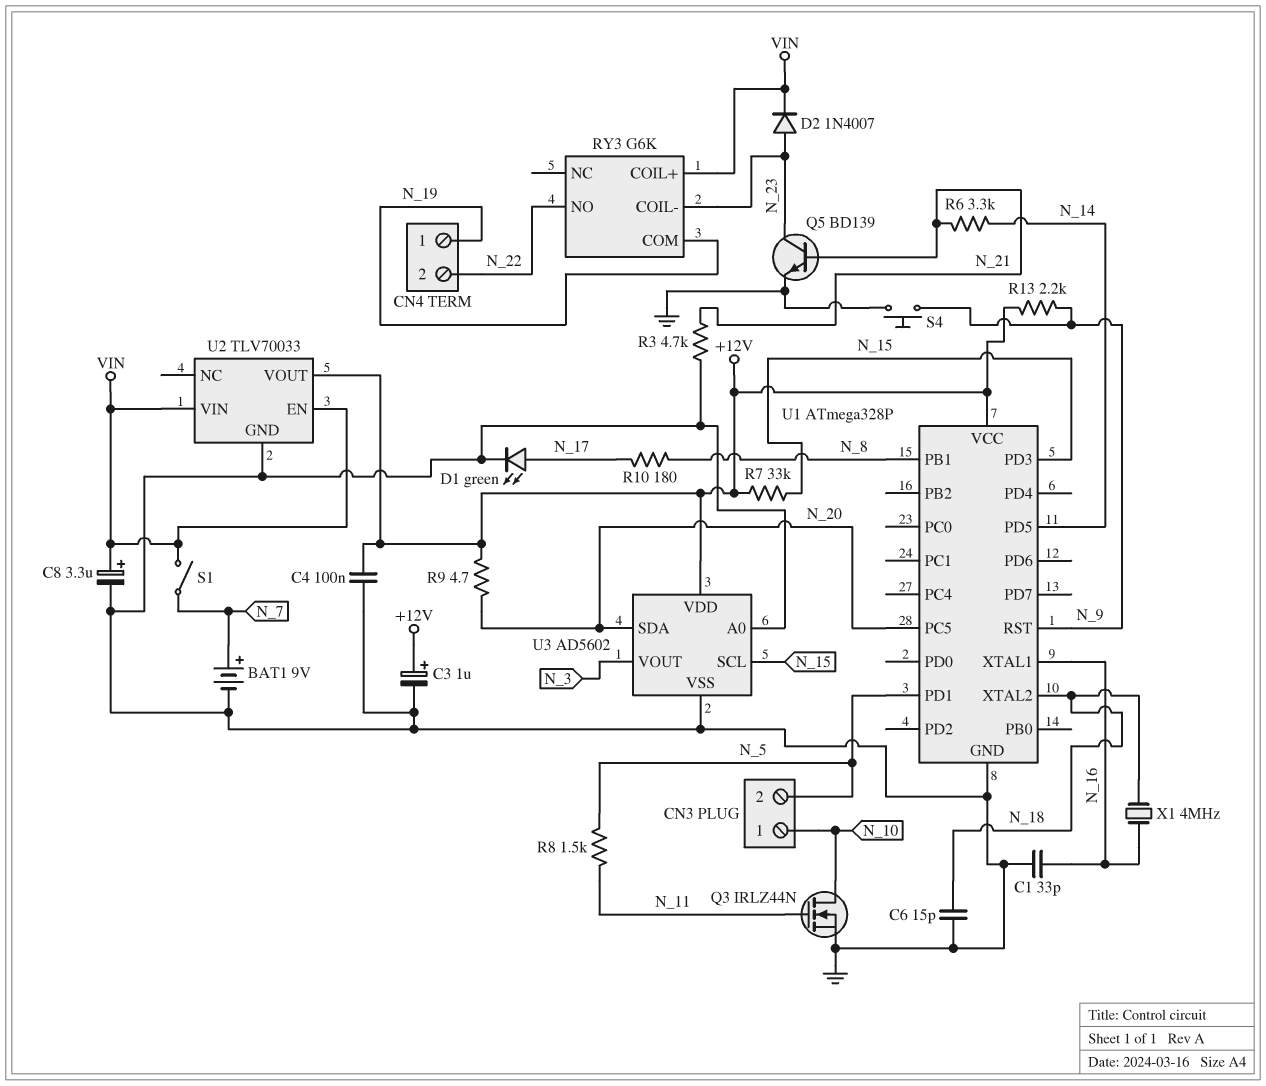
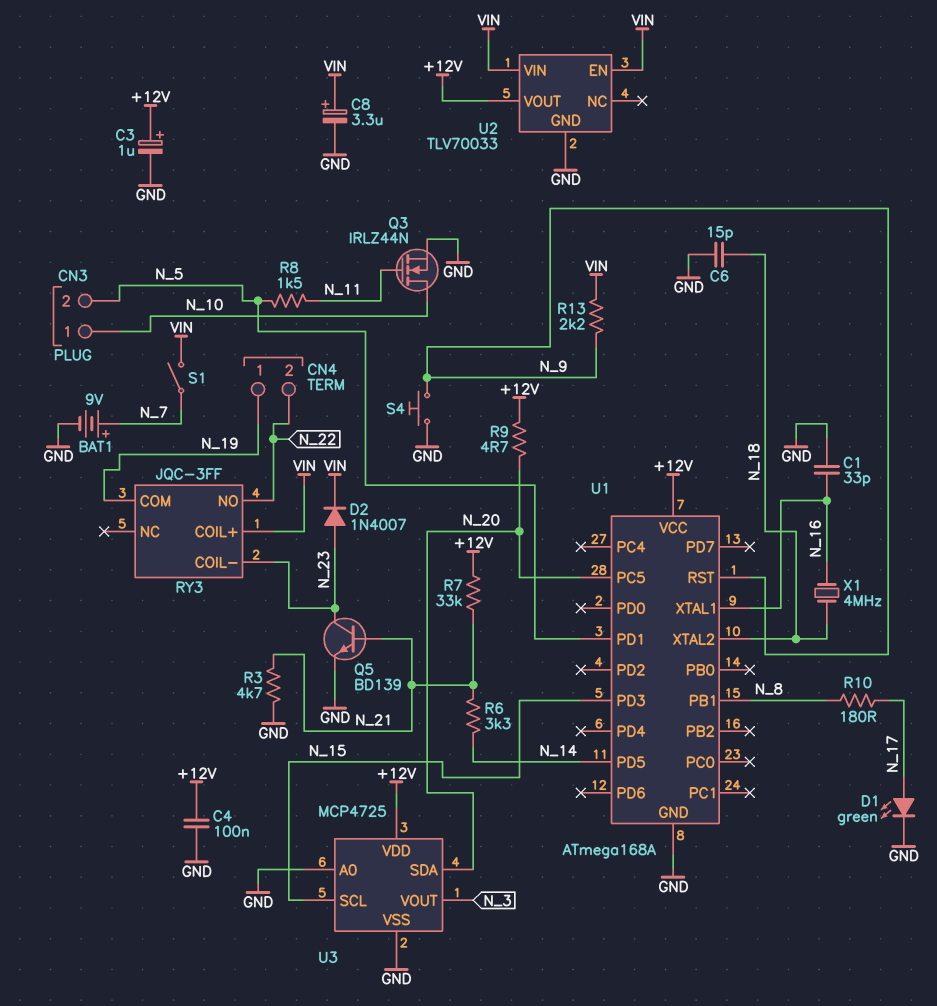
R7: 33k (+12V, N_15) -> 33k (+12V, N_21)
R13: 2.2k (+12V, N_9) -> 2.2k (N_9, VIN)
RY3: G6K -> JQC-3FF
U1: ATmega328P -> ATmega168A
U3: AD5602 -> MCP4725

